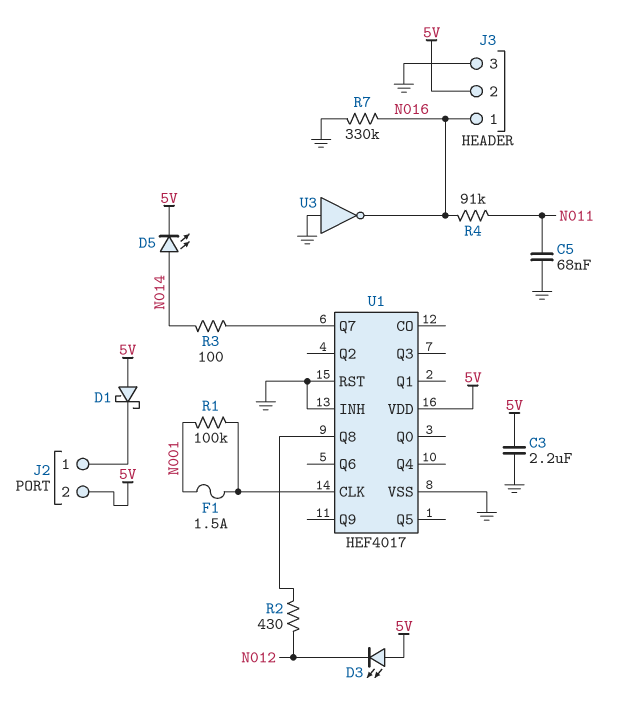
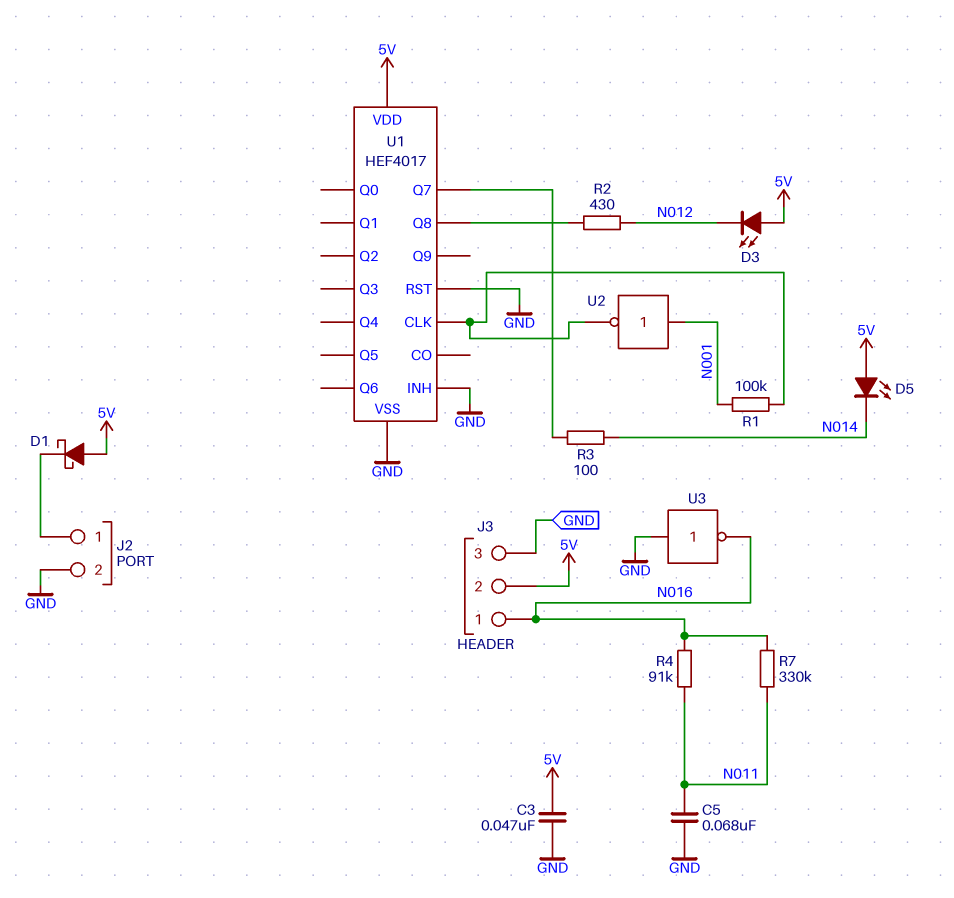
C3: 2.2uF (5V, GND) -> 47nF (5V, GND)
D5: LED (A N014, K 5V) -> LED (A 5V, K N014)
F1: 1.5A (N001, U1/CLK) -> none
J2 pin 2: 5V -> GND
R7: 330k (GND, N016) -> 330k (N011, N016)
U2: none -> NOT (in N001, out U1/CLK)

